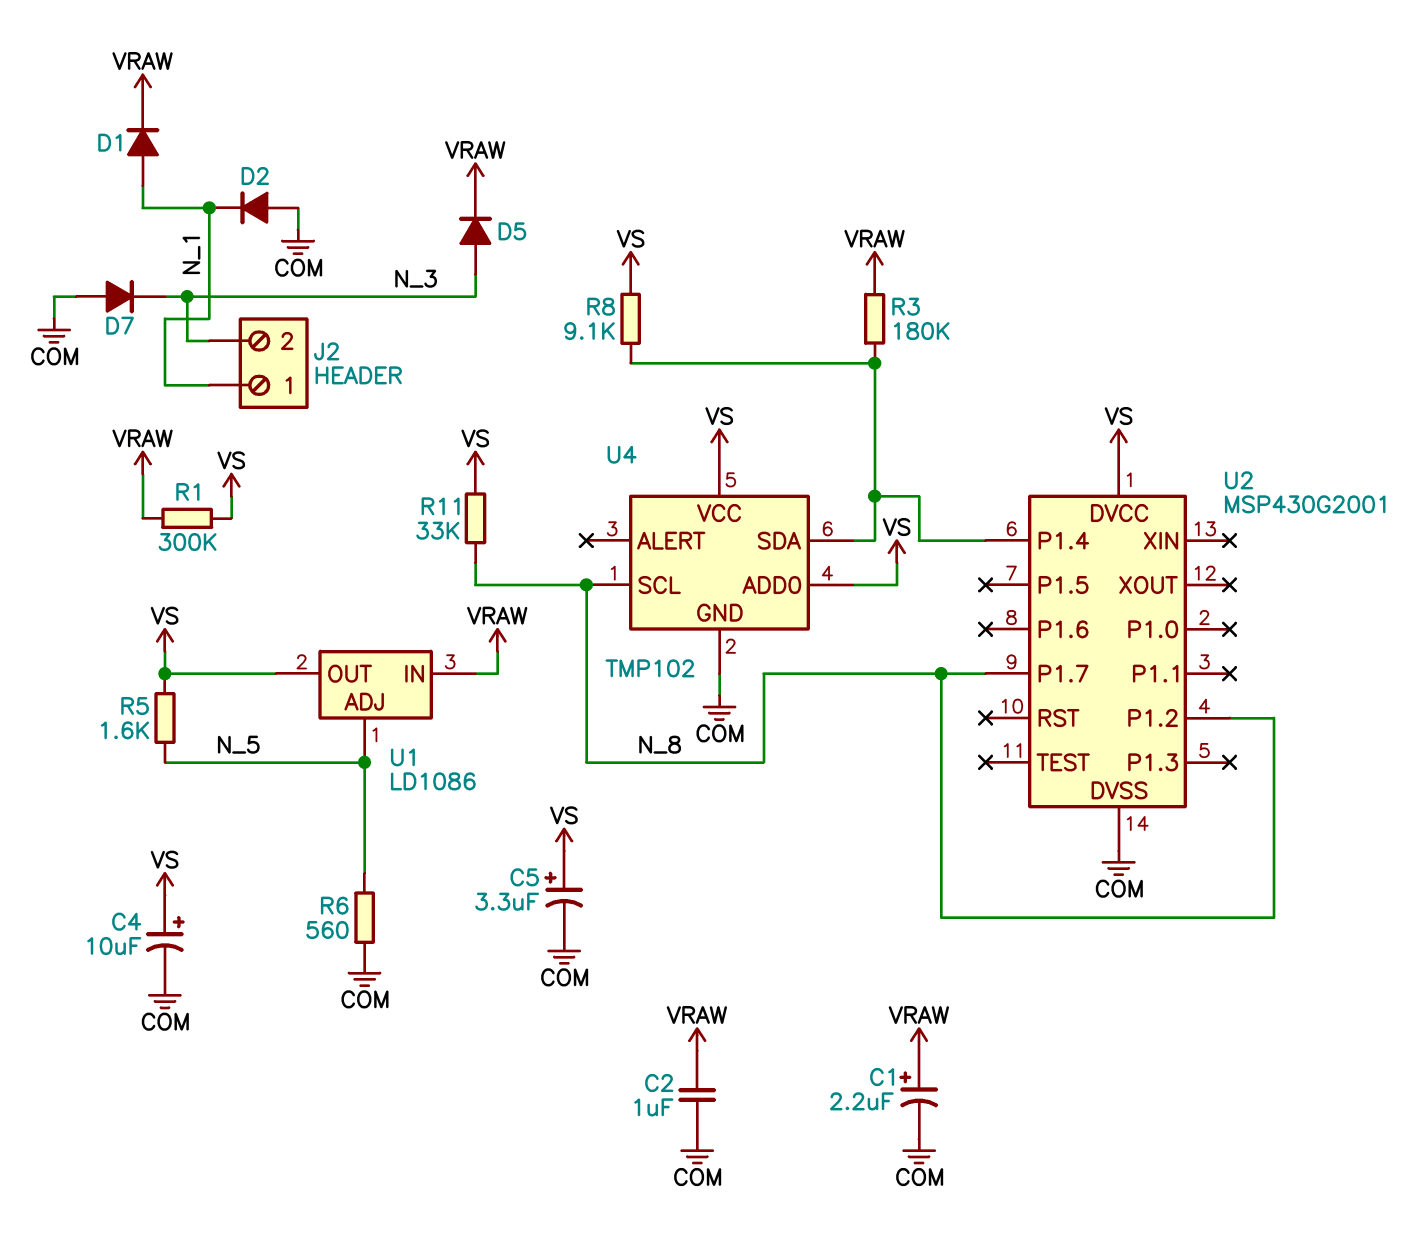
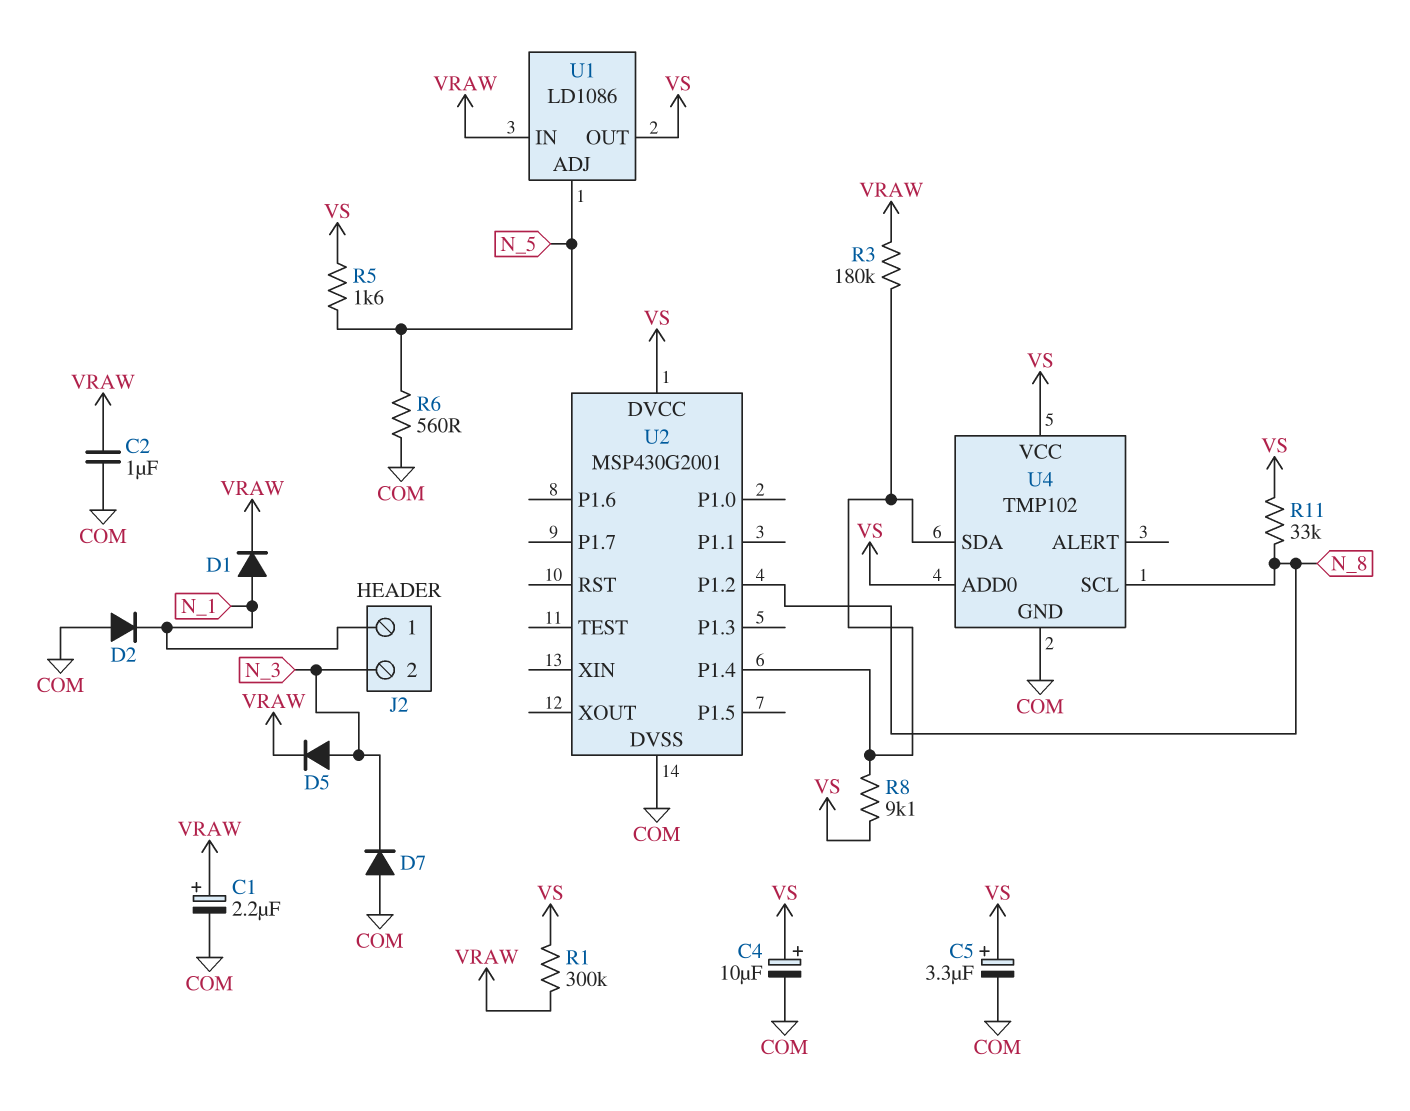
U2 pin P1.7: N_8 -> none

